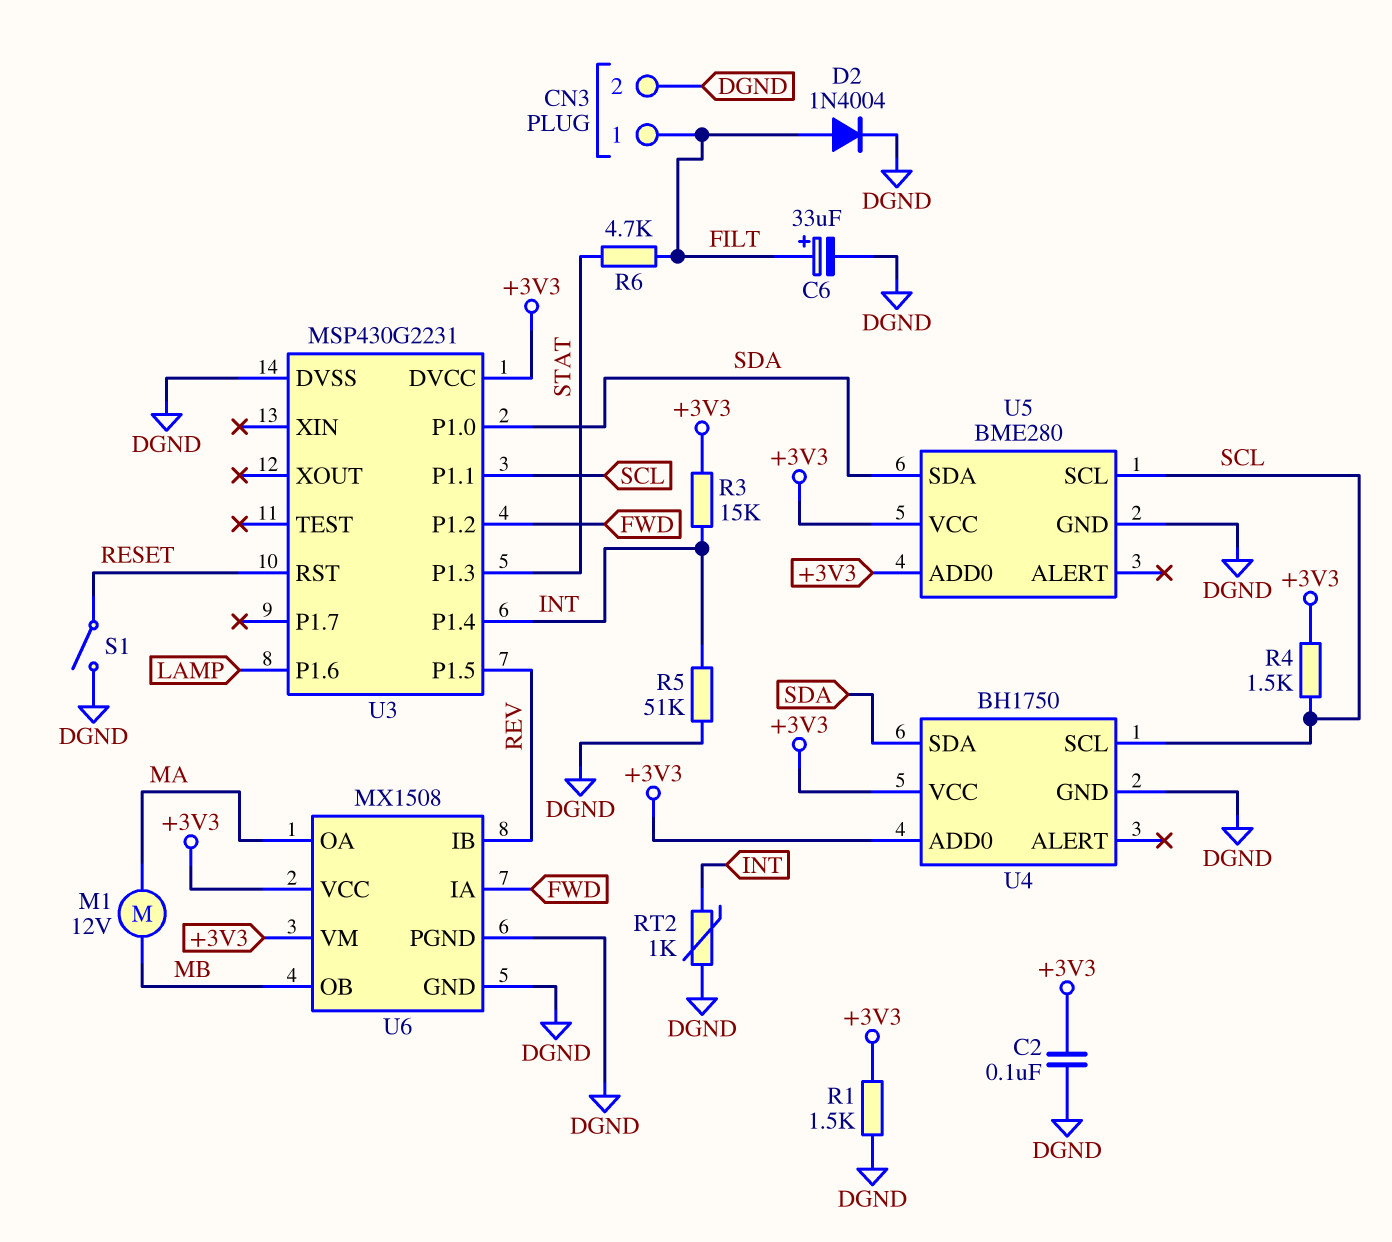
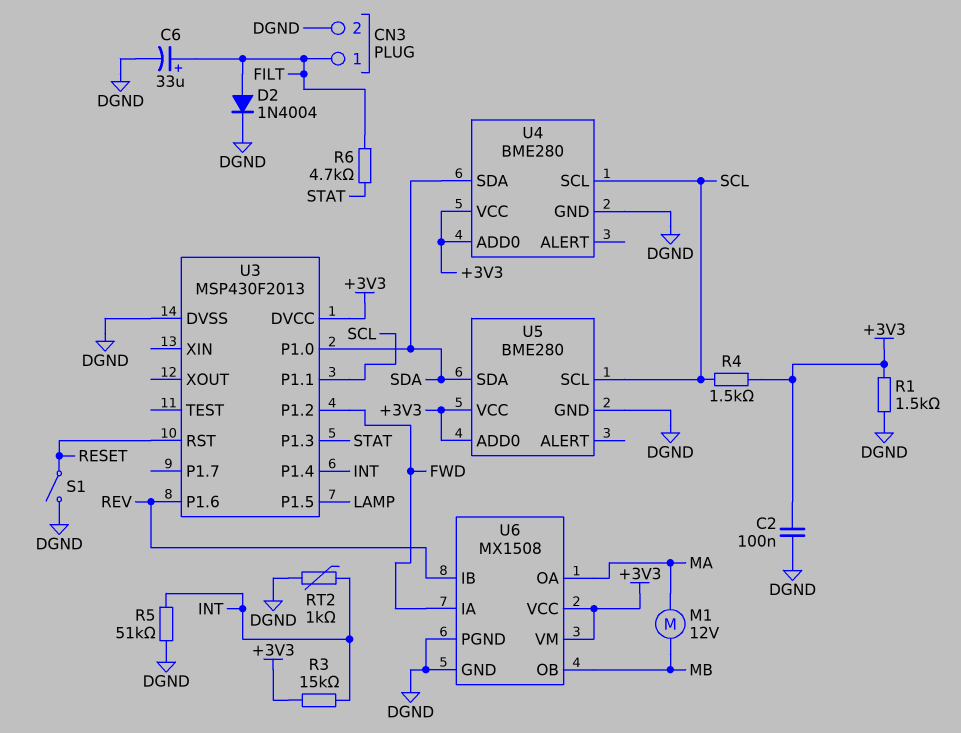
U3: MSP430G2231 -> MSP430F2013
U3 pin P1.5: REV -> LAMP
U3 pin P1.6: LAMP -> REV
U4: BH1750 -> BME280

